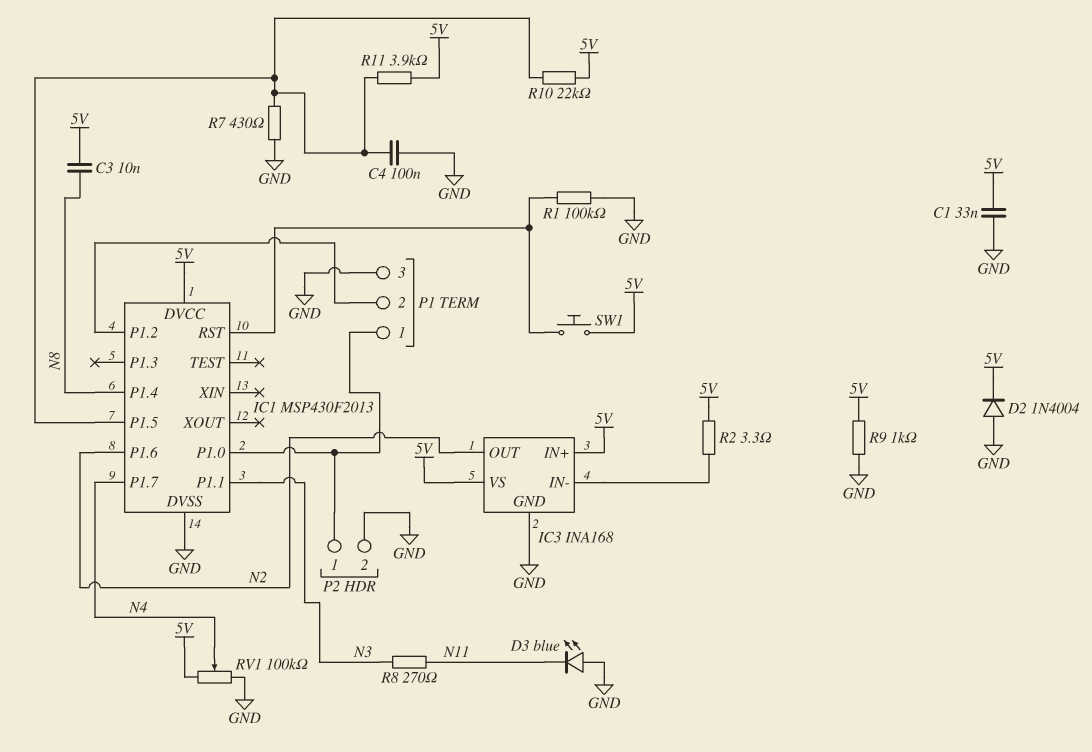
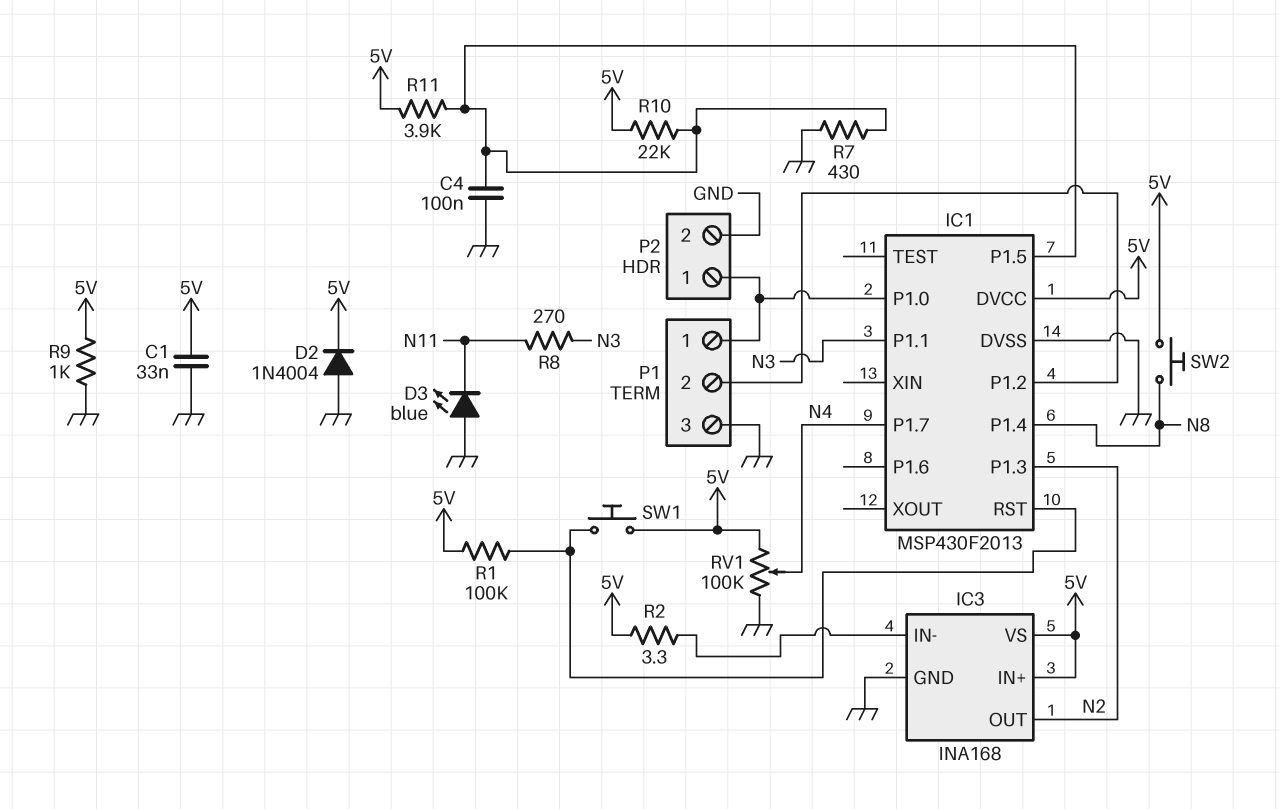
C3: 10nF (5V, N8) -> none
IC1 pin P1.3: none -> N2
IC1 pin P1.6: N2 -> none
R1: 100k (GND, IC1/RST) -> 100k (5V, IC1/RST)
SW2: none -> button (5V, N8)

